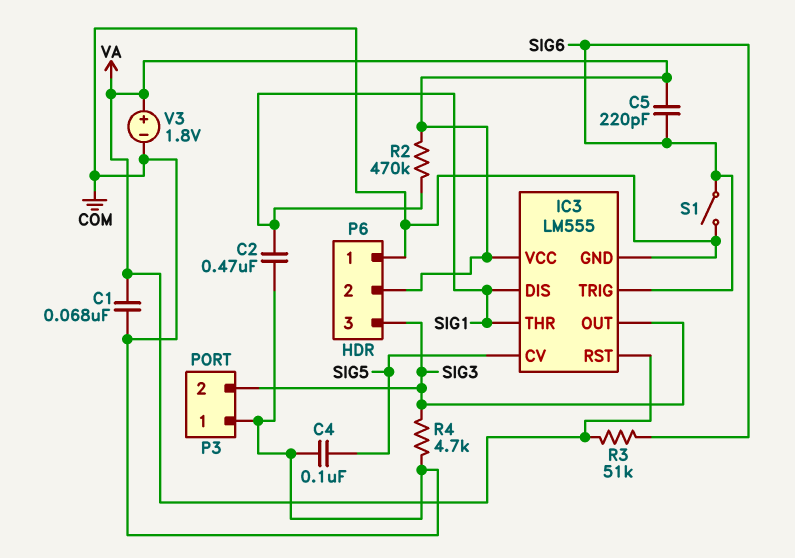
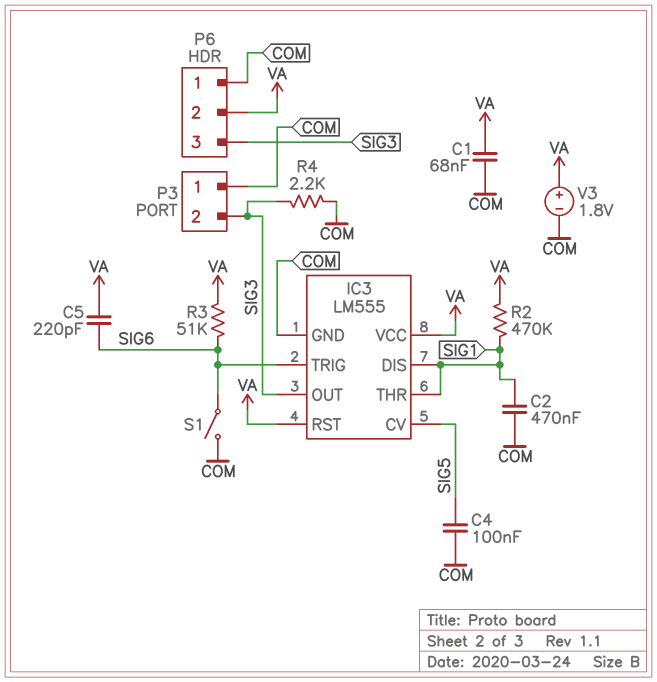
R4: 4.7k (COM, SIG3) -> 2.2k (COM, SIG3)

